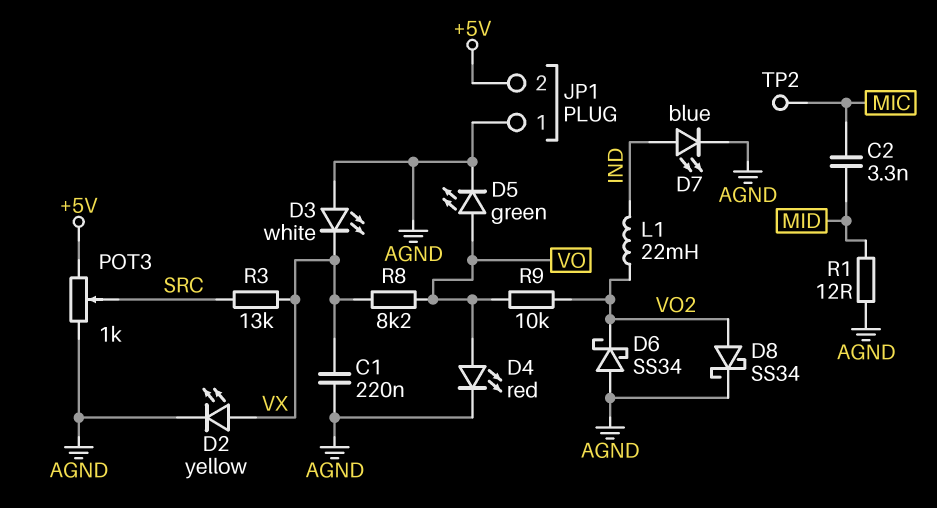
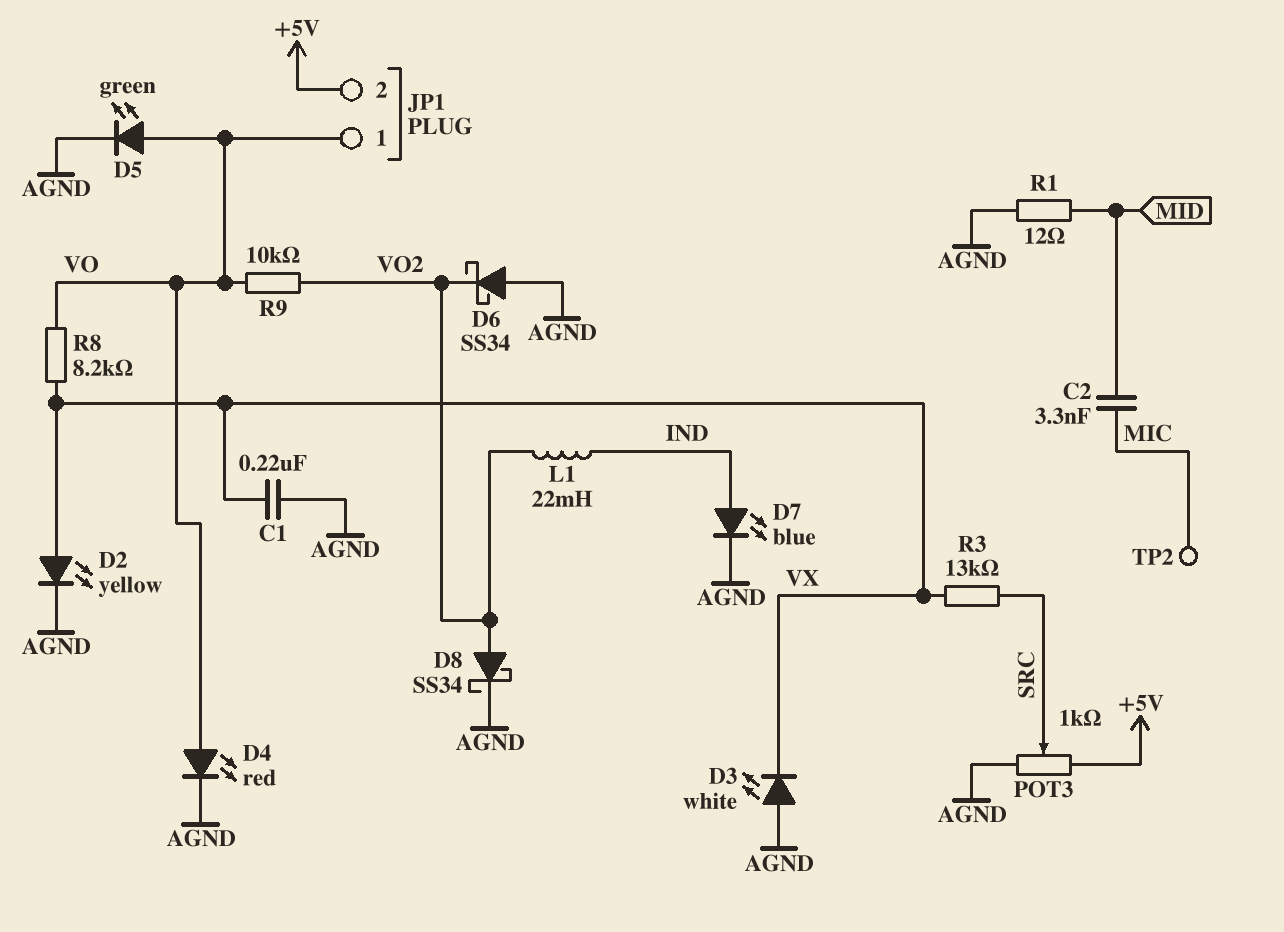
JP1 pin 1: AGND -> VO

